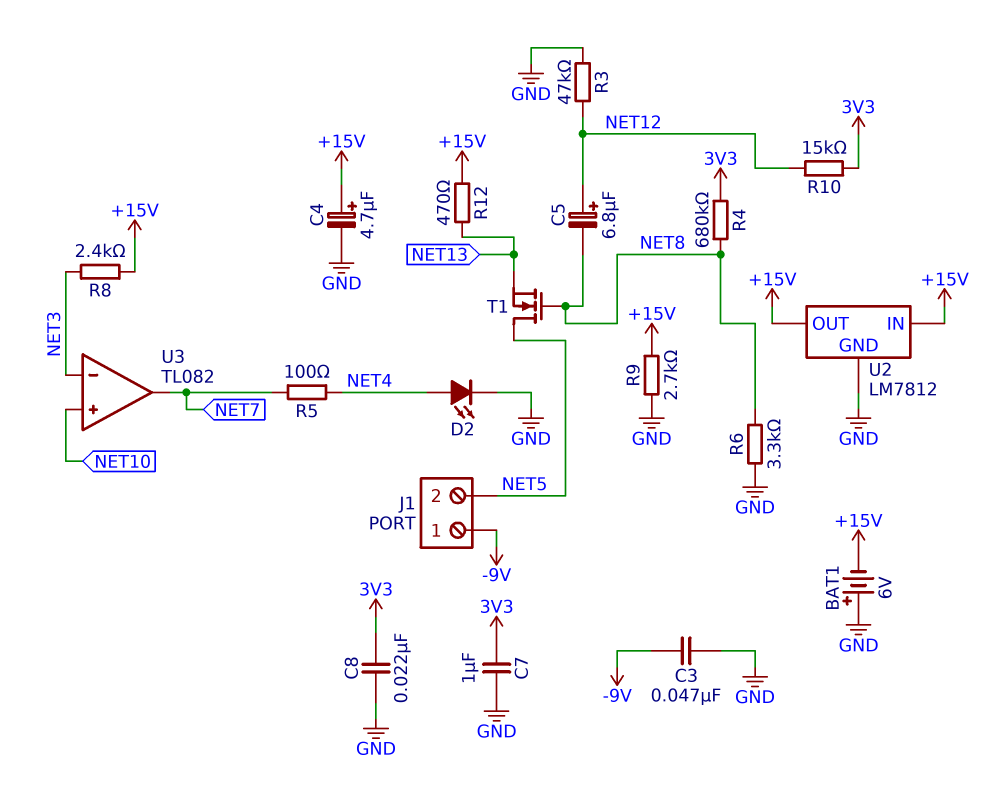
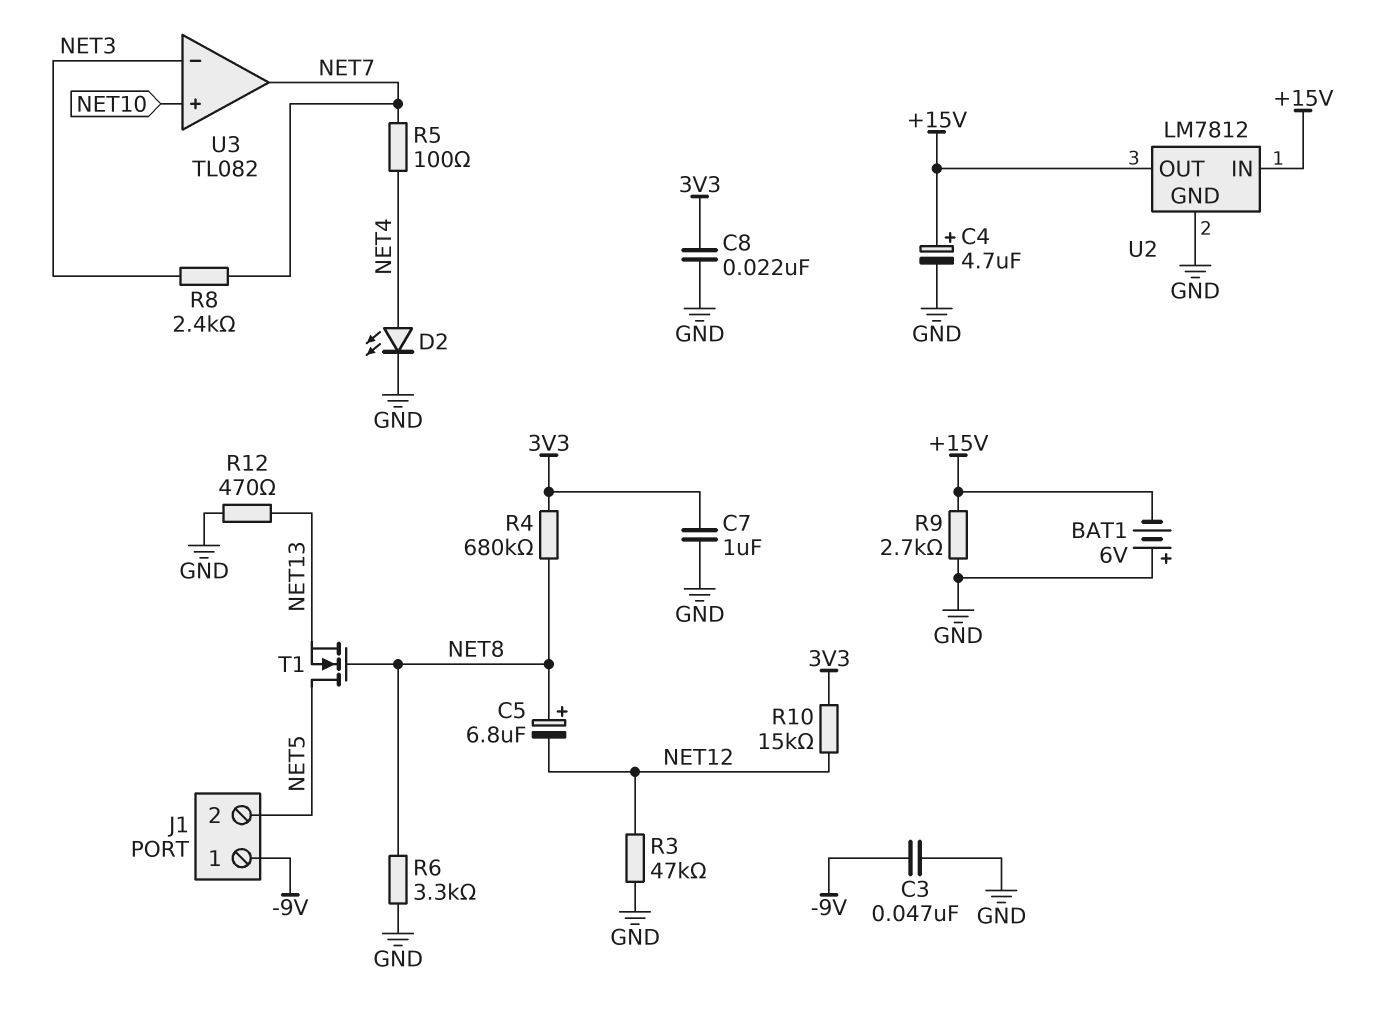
C5: 6.8uF (plus NET12, minus NET8) -> 6.8uF (plus NET8, minus NET12)
R8: 2.4k (+15V, NET3) -> 2.4k (NET3, NET7)
R12: 470 (+15V, NET13) -> 470 (GND, NET13)

